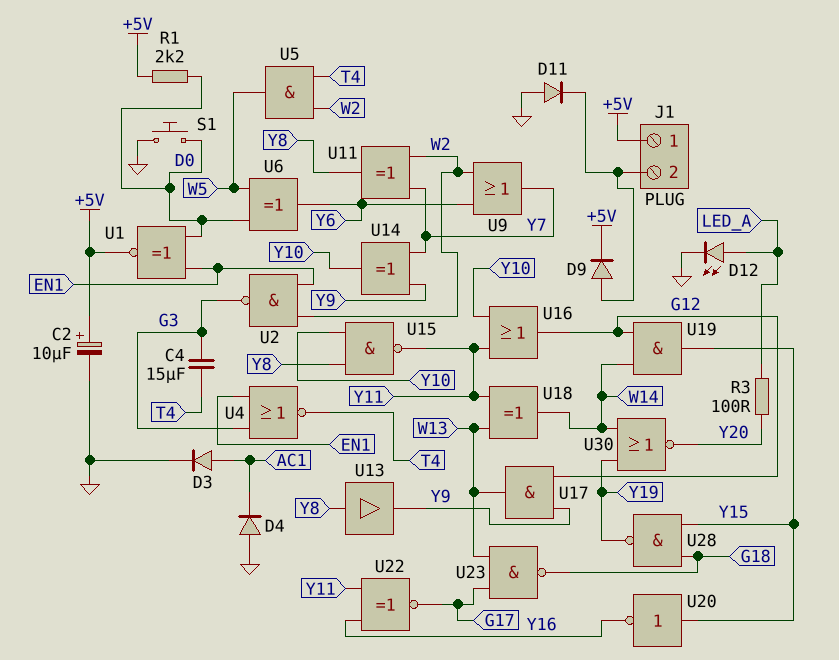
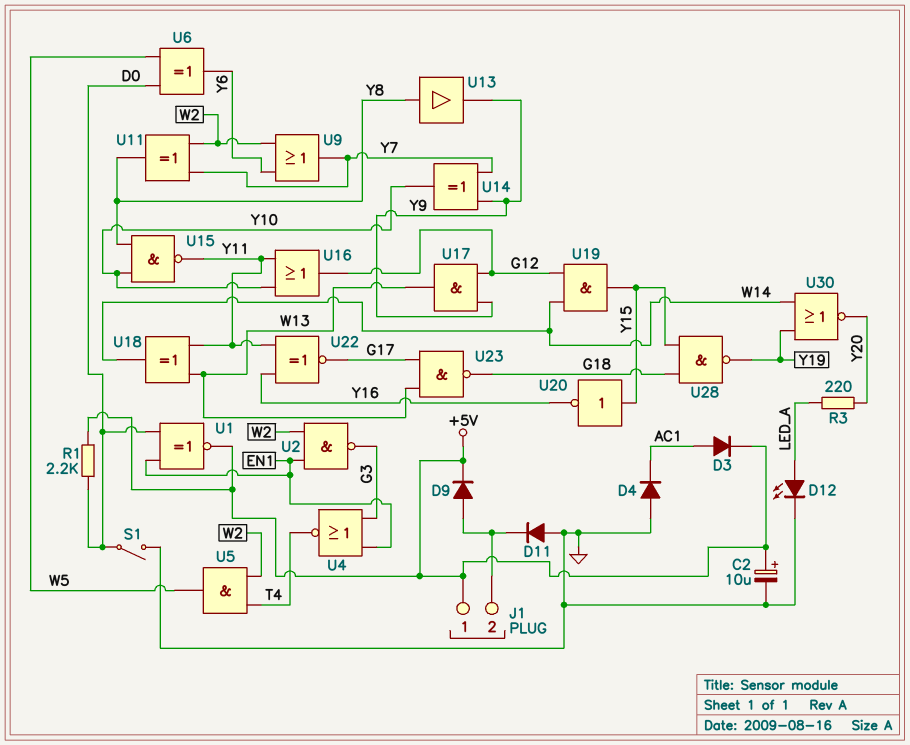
C4: 15uF (G3, T4) -> none
D3: diode (A AC1, K GND) -> diode (A AC1, K +5V)
R3: 100 (LED_A, Y20) -> 220 (LED_A, Y20)
S1: button (D0, GND) -> switch (D0, GND)

